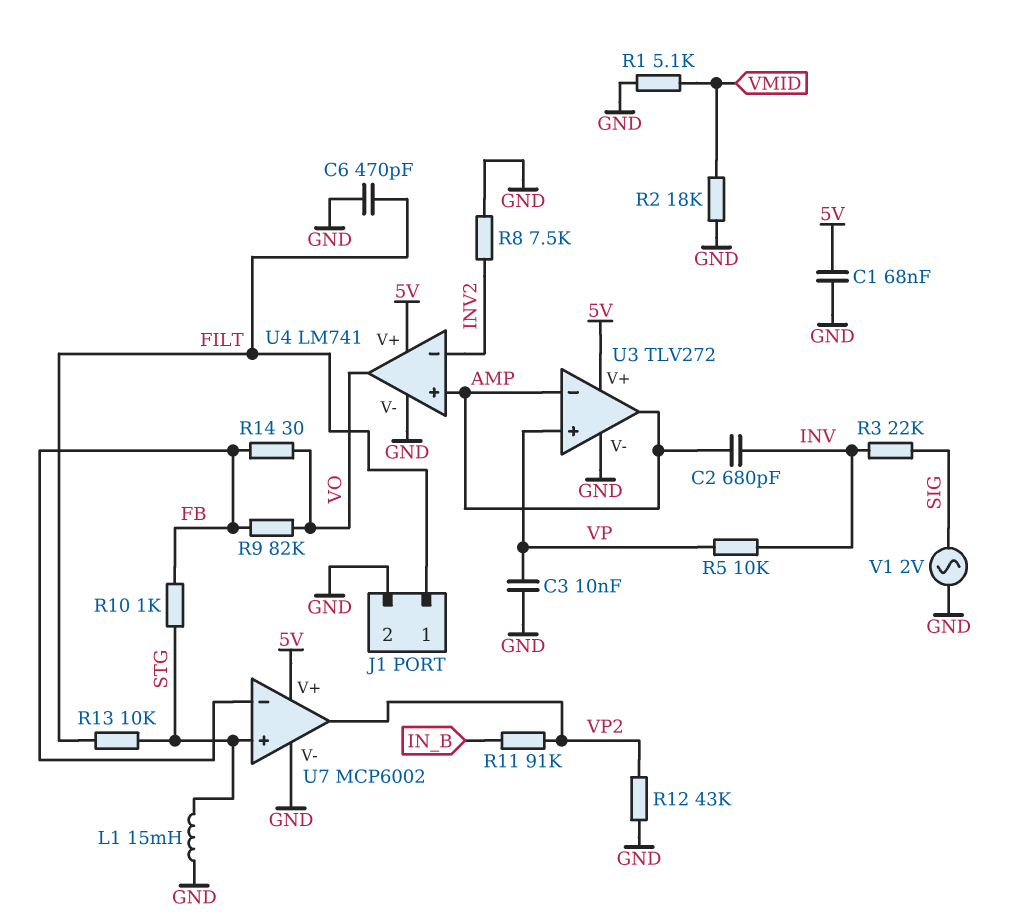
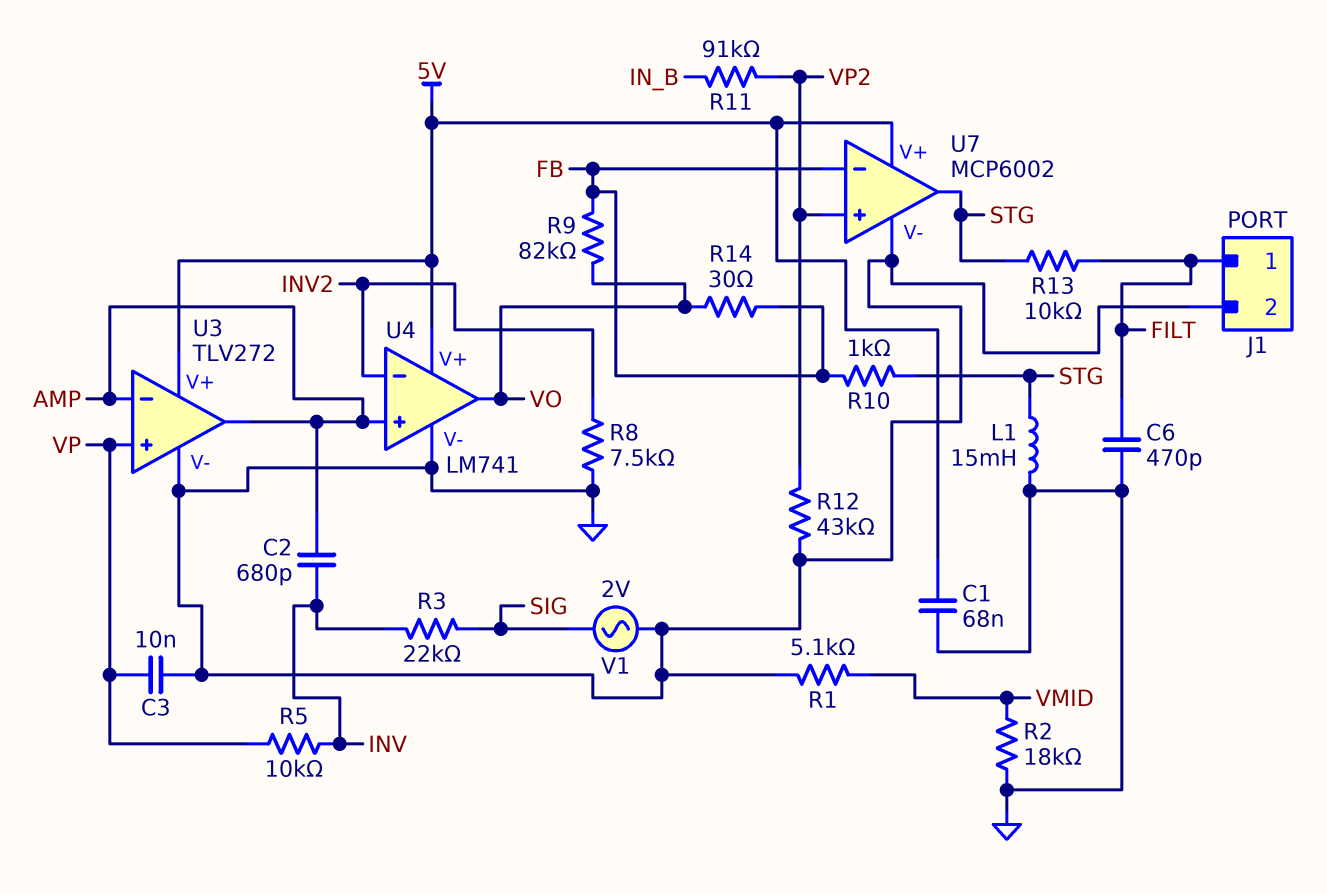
U7 pin in+: STG -> VP2
U7 pin out: VP2 -> STG

